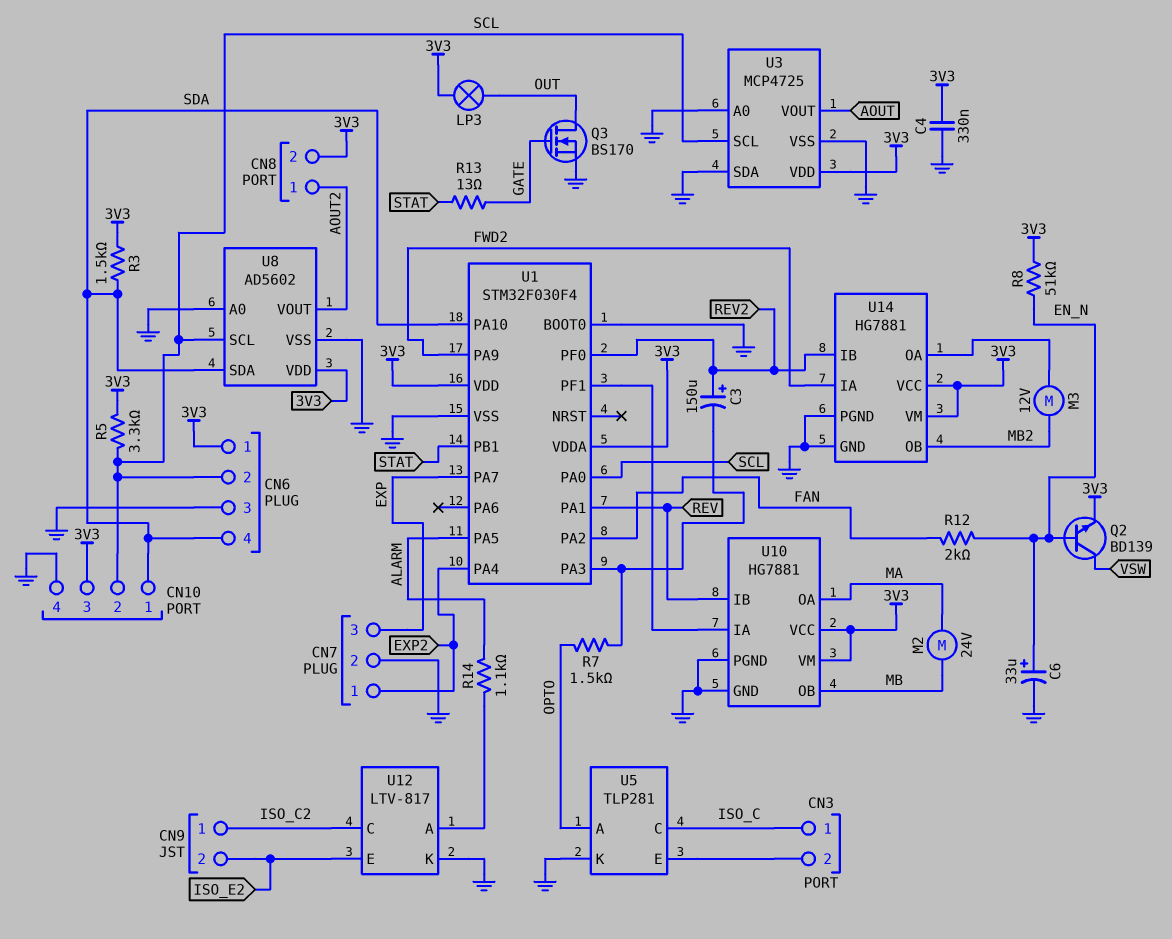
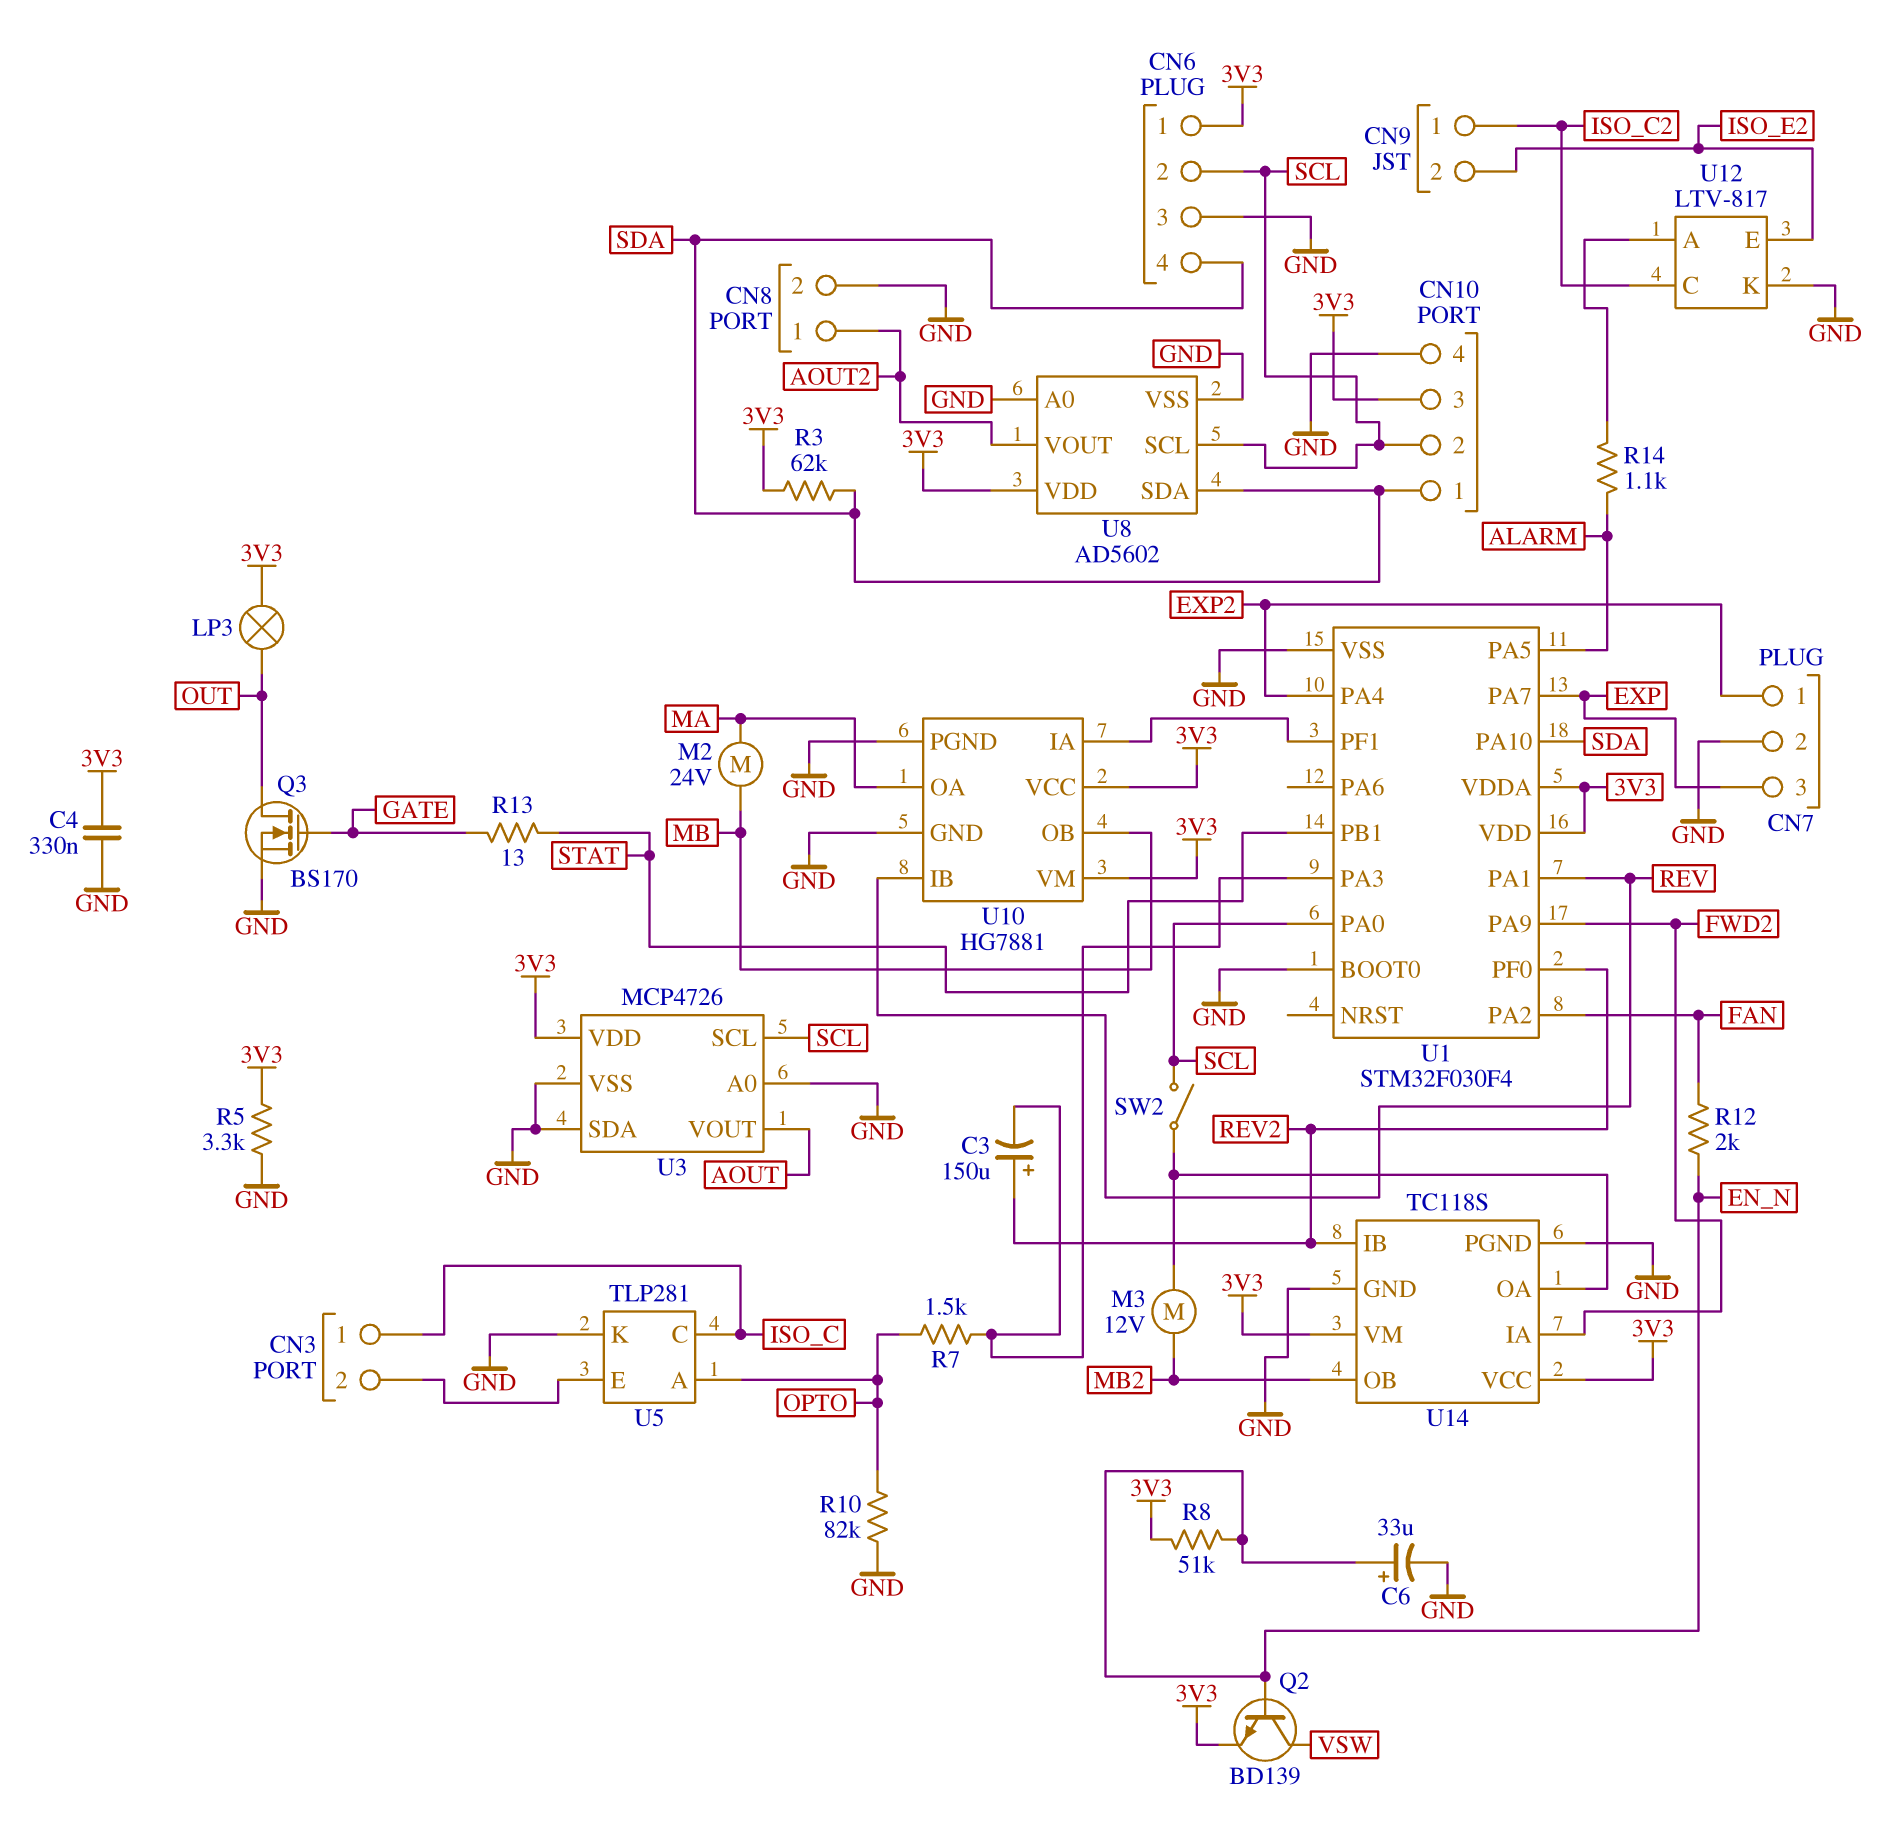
CN8 pin 2: 3V3 -> GND
R3: 1.5k (3V3, SDA) -> 62k (3V3, SDA)
R5: 3.3k (3V3, SCL) -> 3.3k (3V3, GND)
R10: none -> 82k (GND, OPTO)
SW2: none -> switch (SCL, U14/OA)
U3: MCP4725 -> MCP4726
U14: HG7881 -> TC118S

